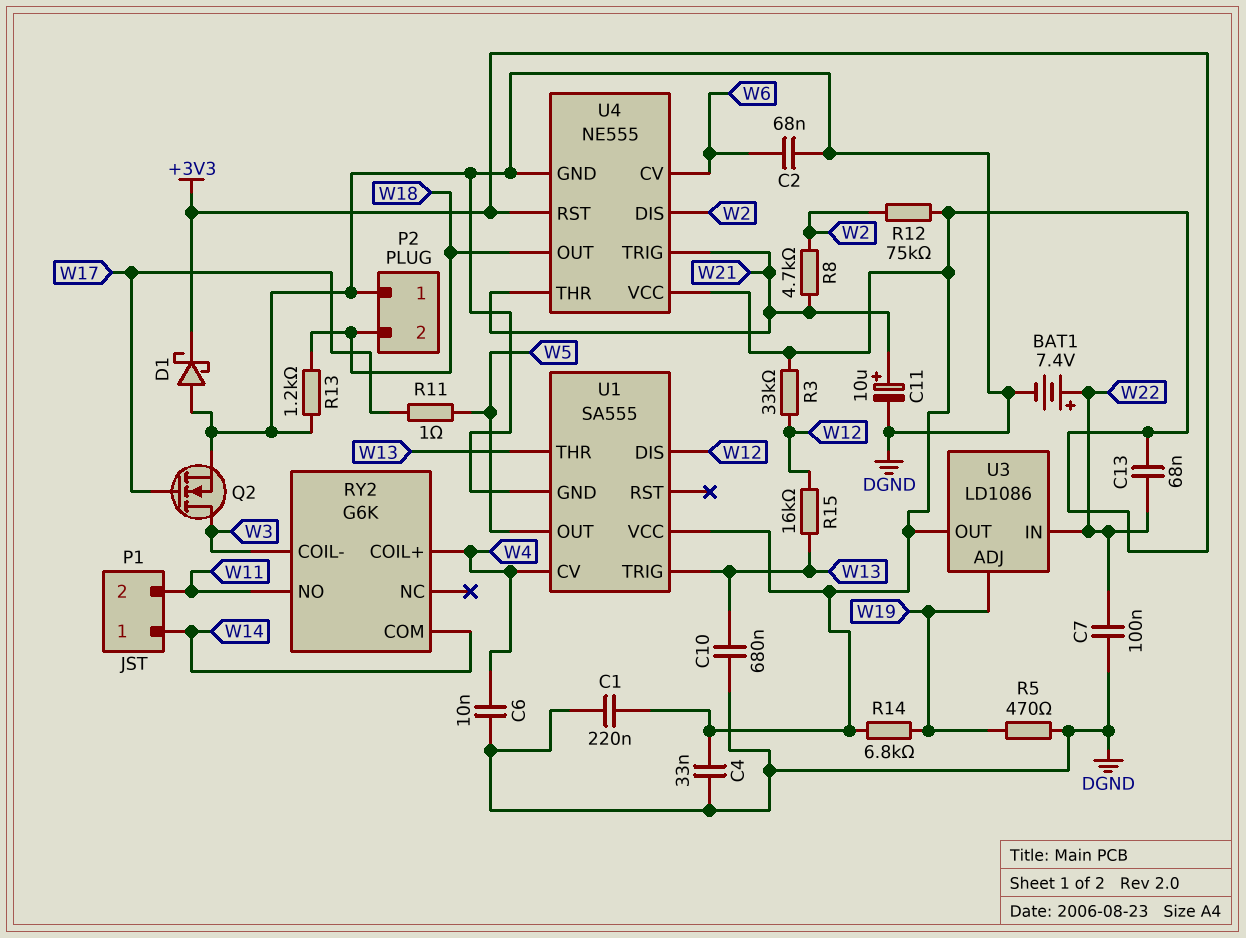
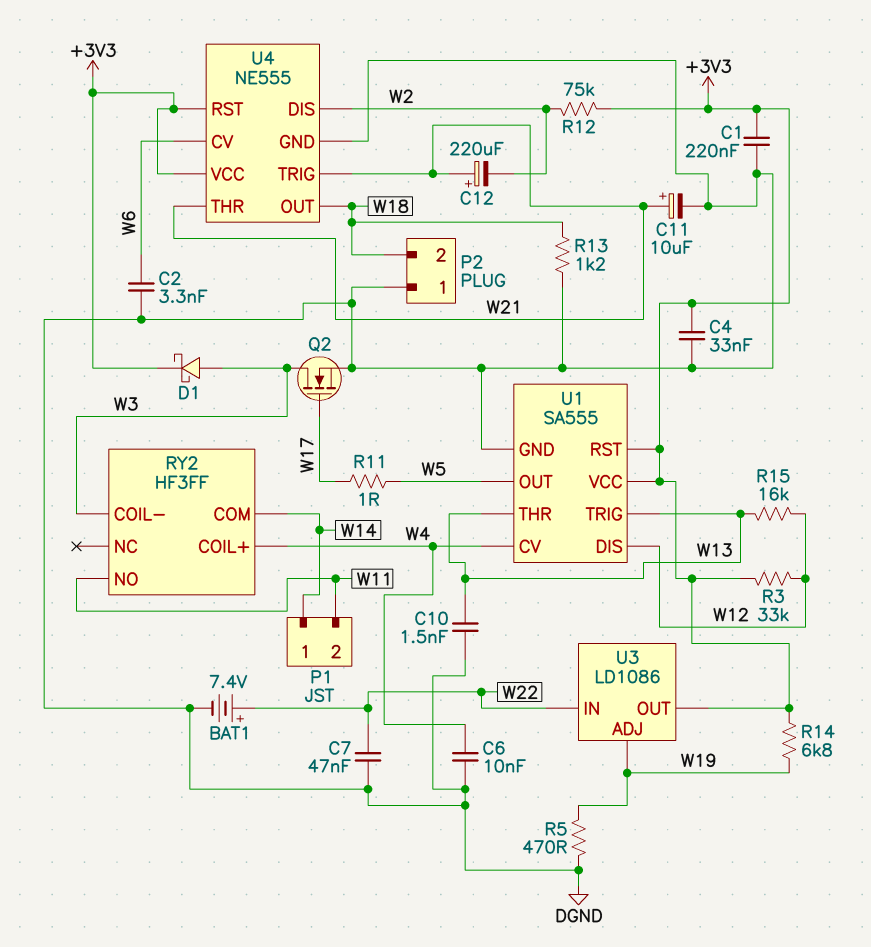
C2: 68nF (DGND, W6) -> 3.3nF (DGND, W6)
C7: 100nF (DGND, W22) -> 47nF (DGND, W22)
C10: 680nF (DGND, W13) -> 1.5nF (DGND, W13)
C12: none -> 220uF (plus W21, minus W2)
C13: 68nF (+3V3, W22) -> none
D1: schottky (A DGND, K +3V3) -> schottky (A W3, K +3V3)
R8: 4.7k (W2, W21) -> none
RY2: G6K -> HF3FF
U1 pin RST: none -> +3V3

